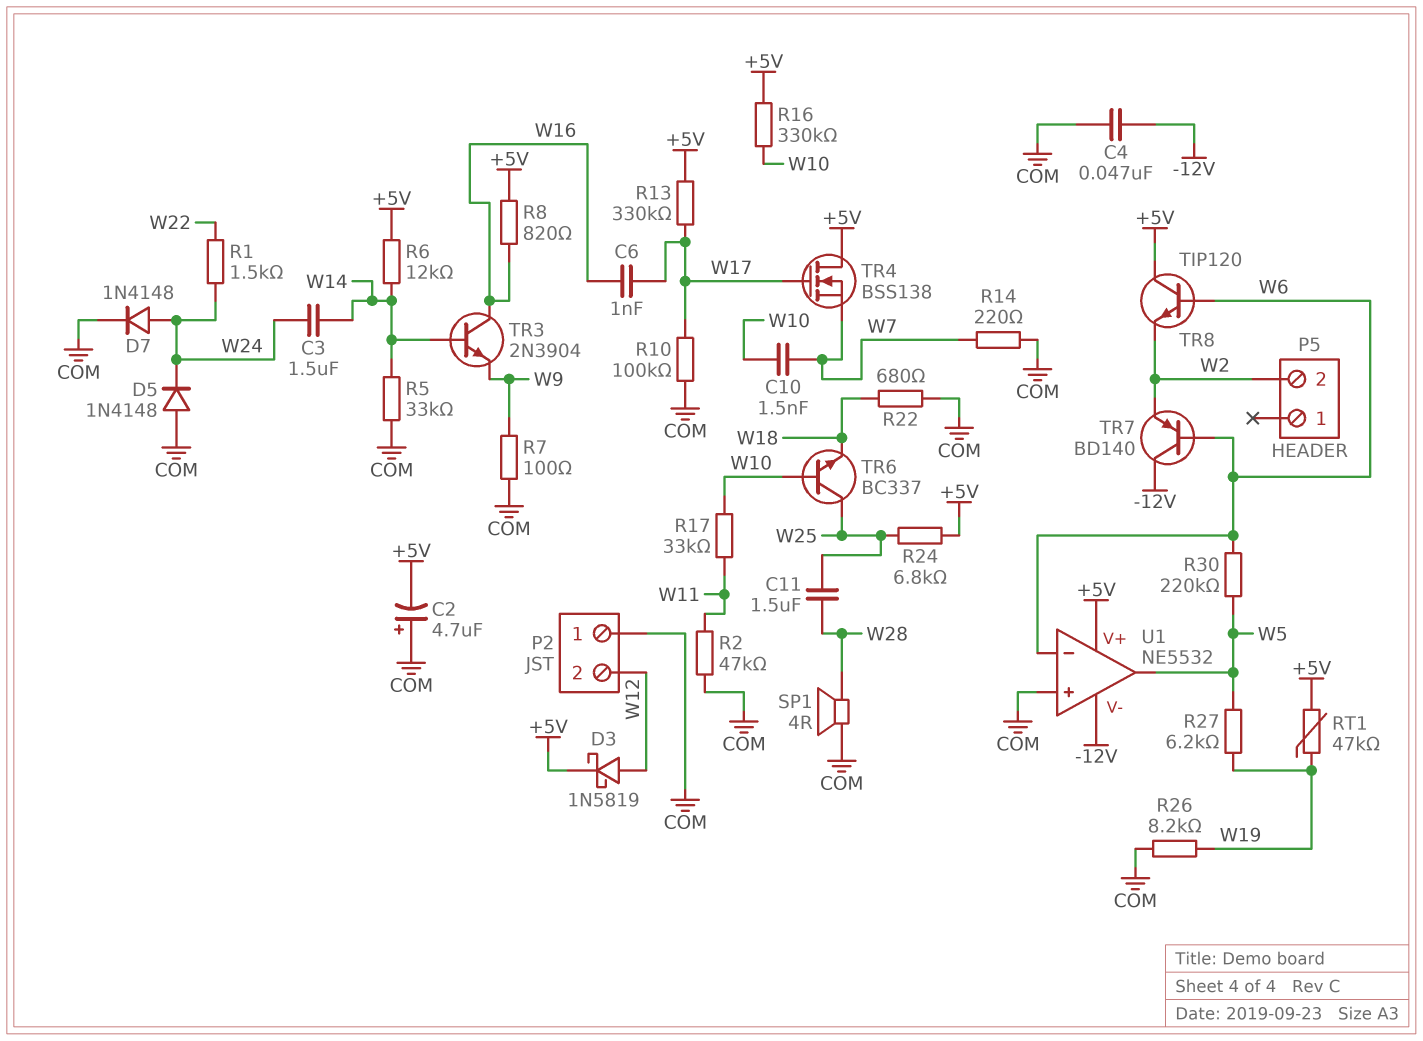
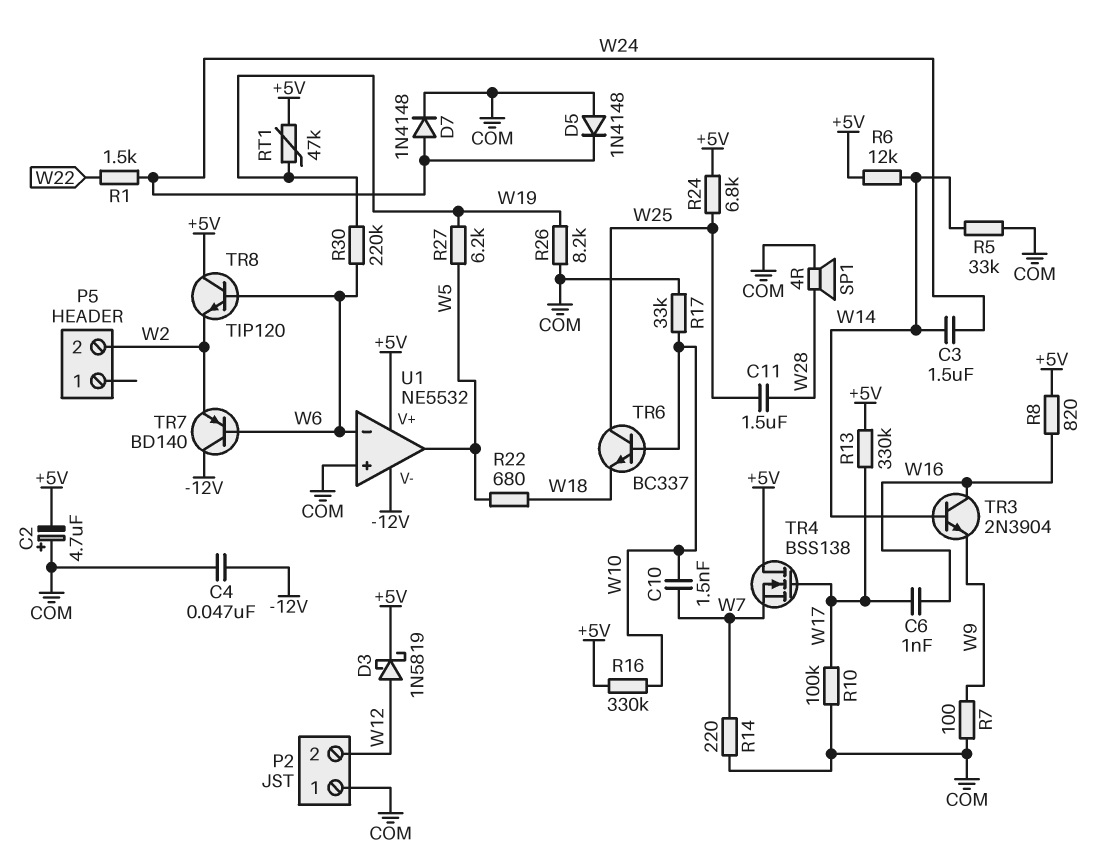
R2: 47k (COM, W11) -> none
R17: 33k (W10, W11) -> 33k (COM, W10)
R22: 680 (COM, W18) -> 680 (W5, W18)
R30: 220k (W5, W6) -> 220k (W6, W19)

